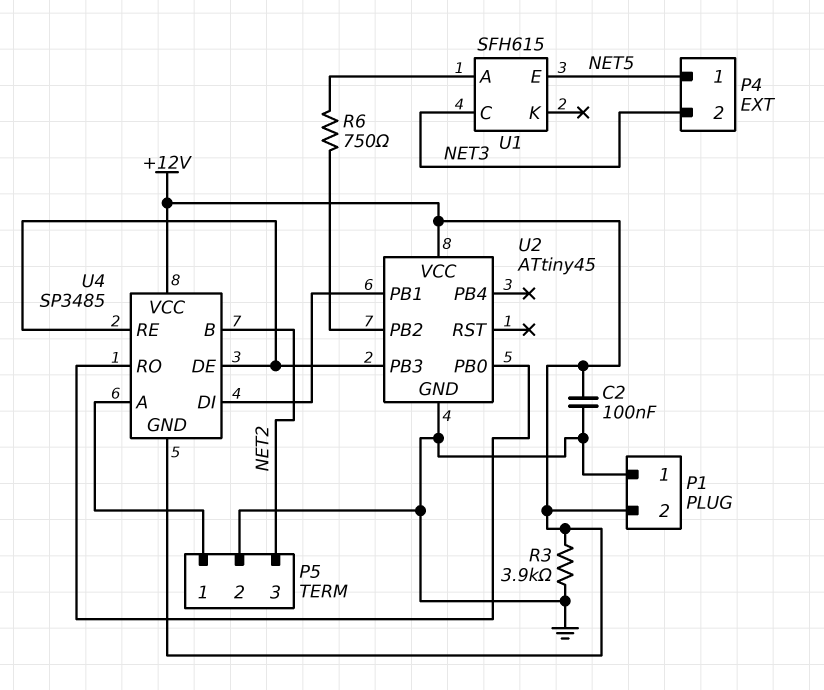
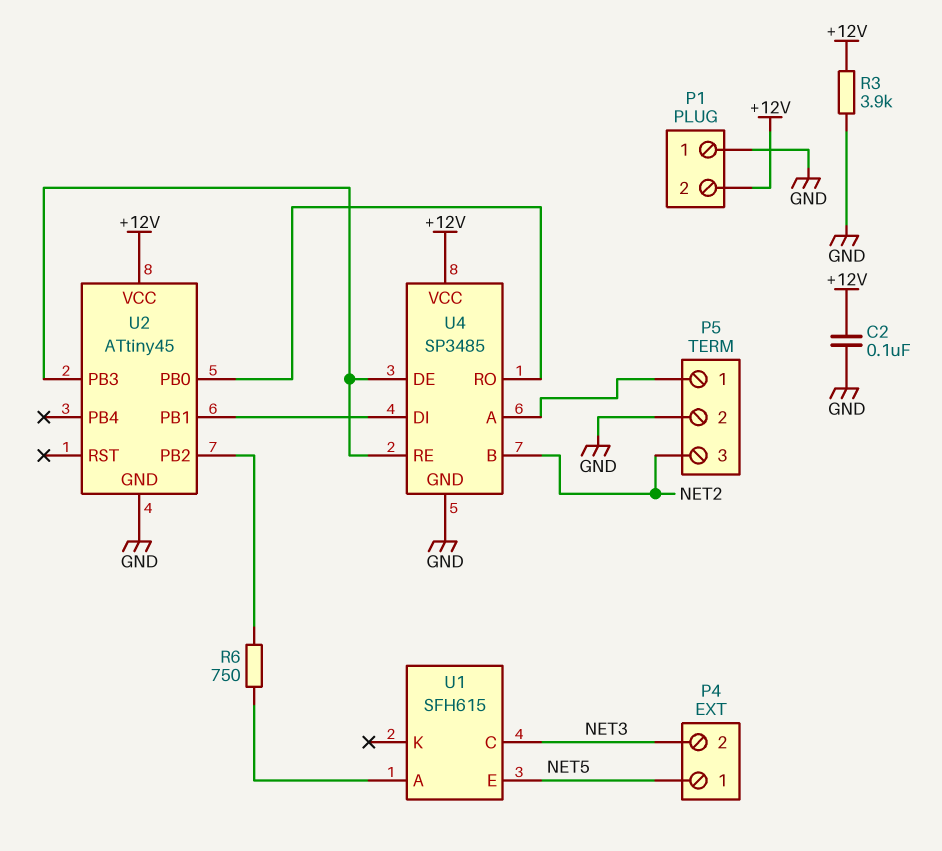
U4 pin GND: +12V -> GND

